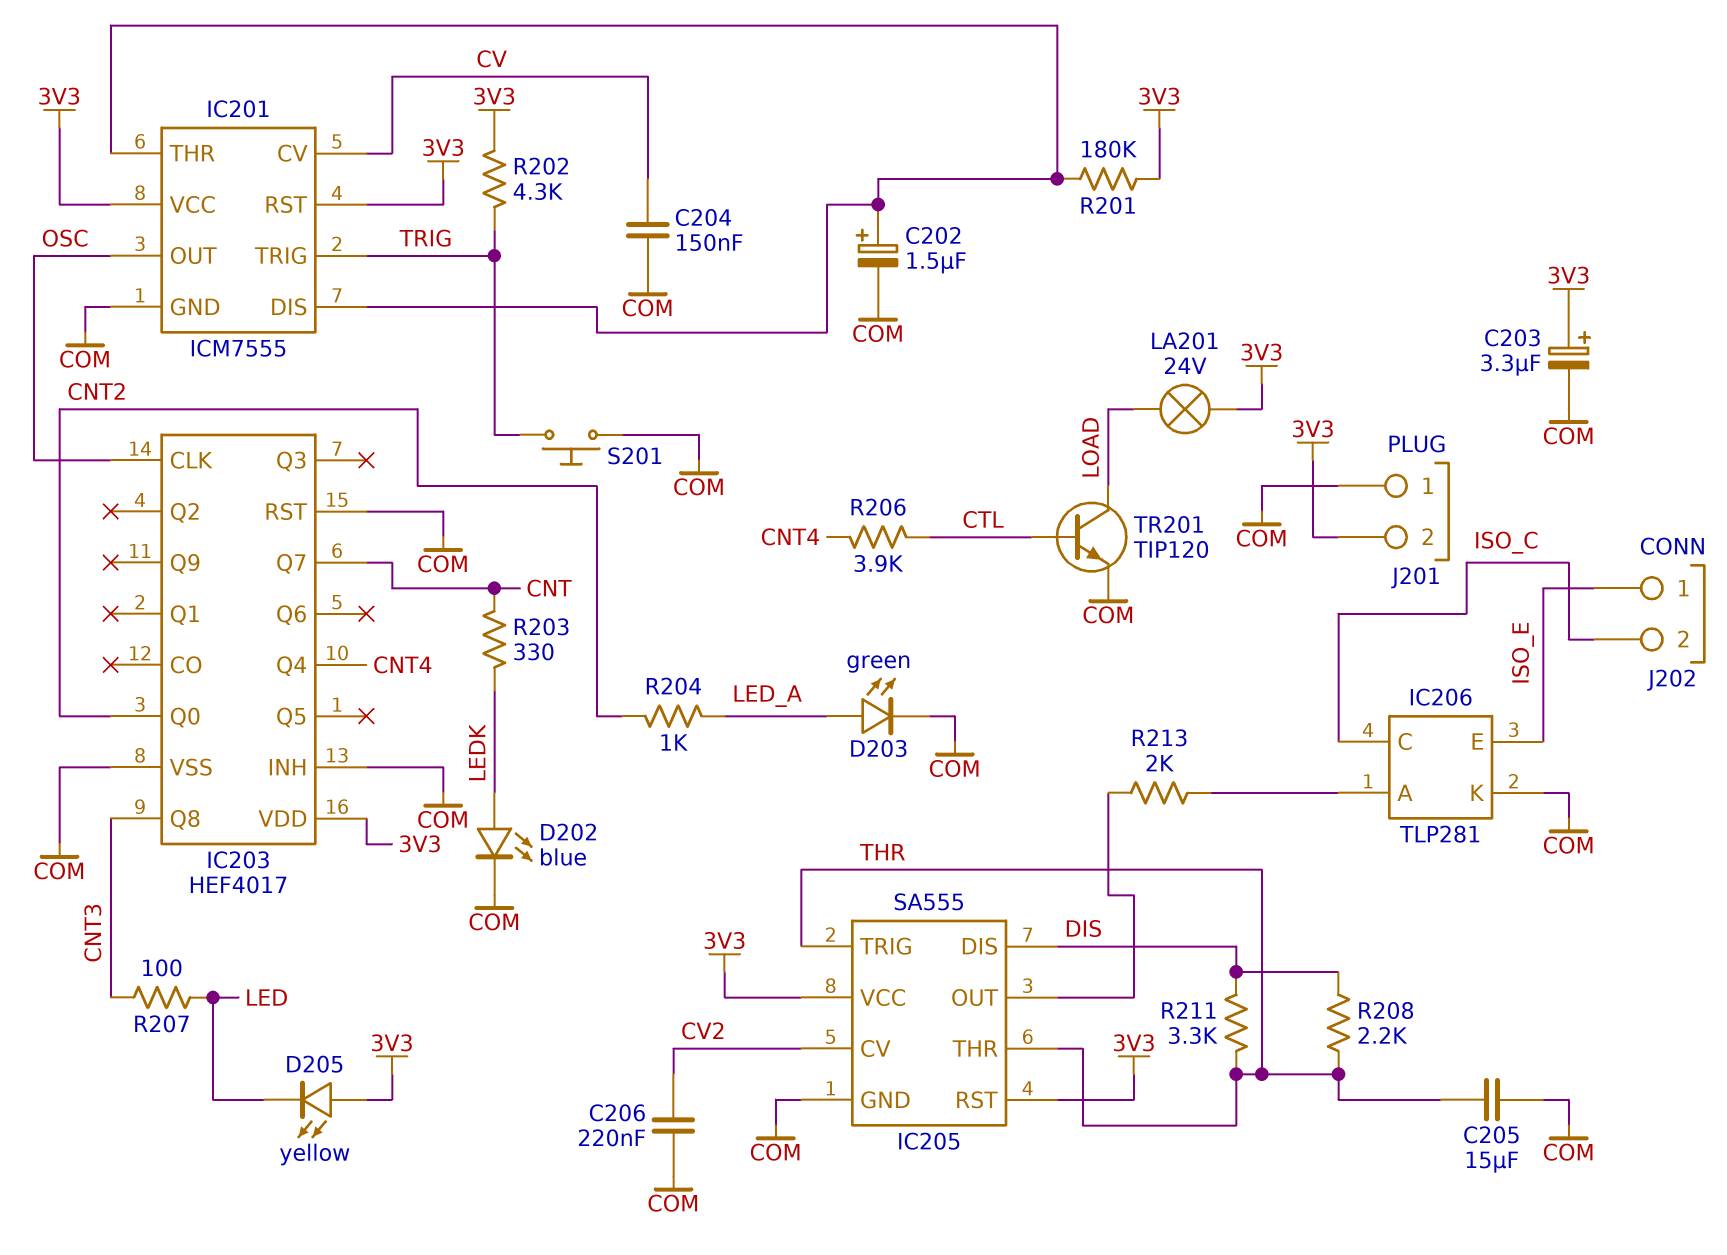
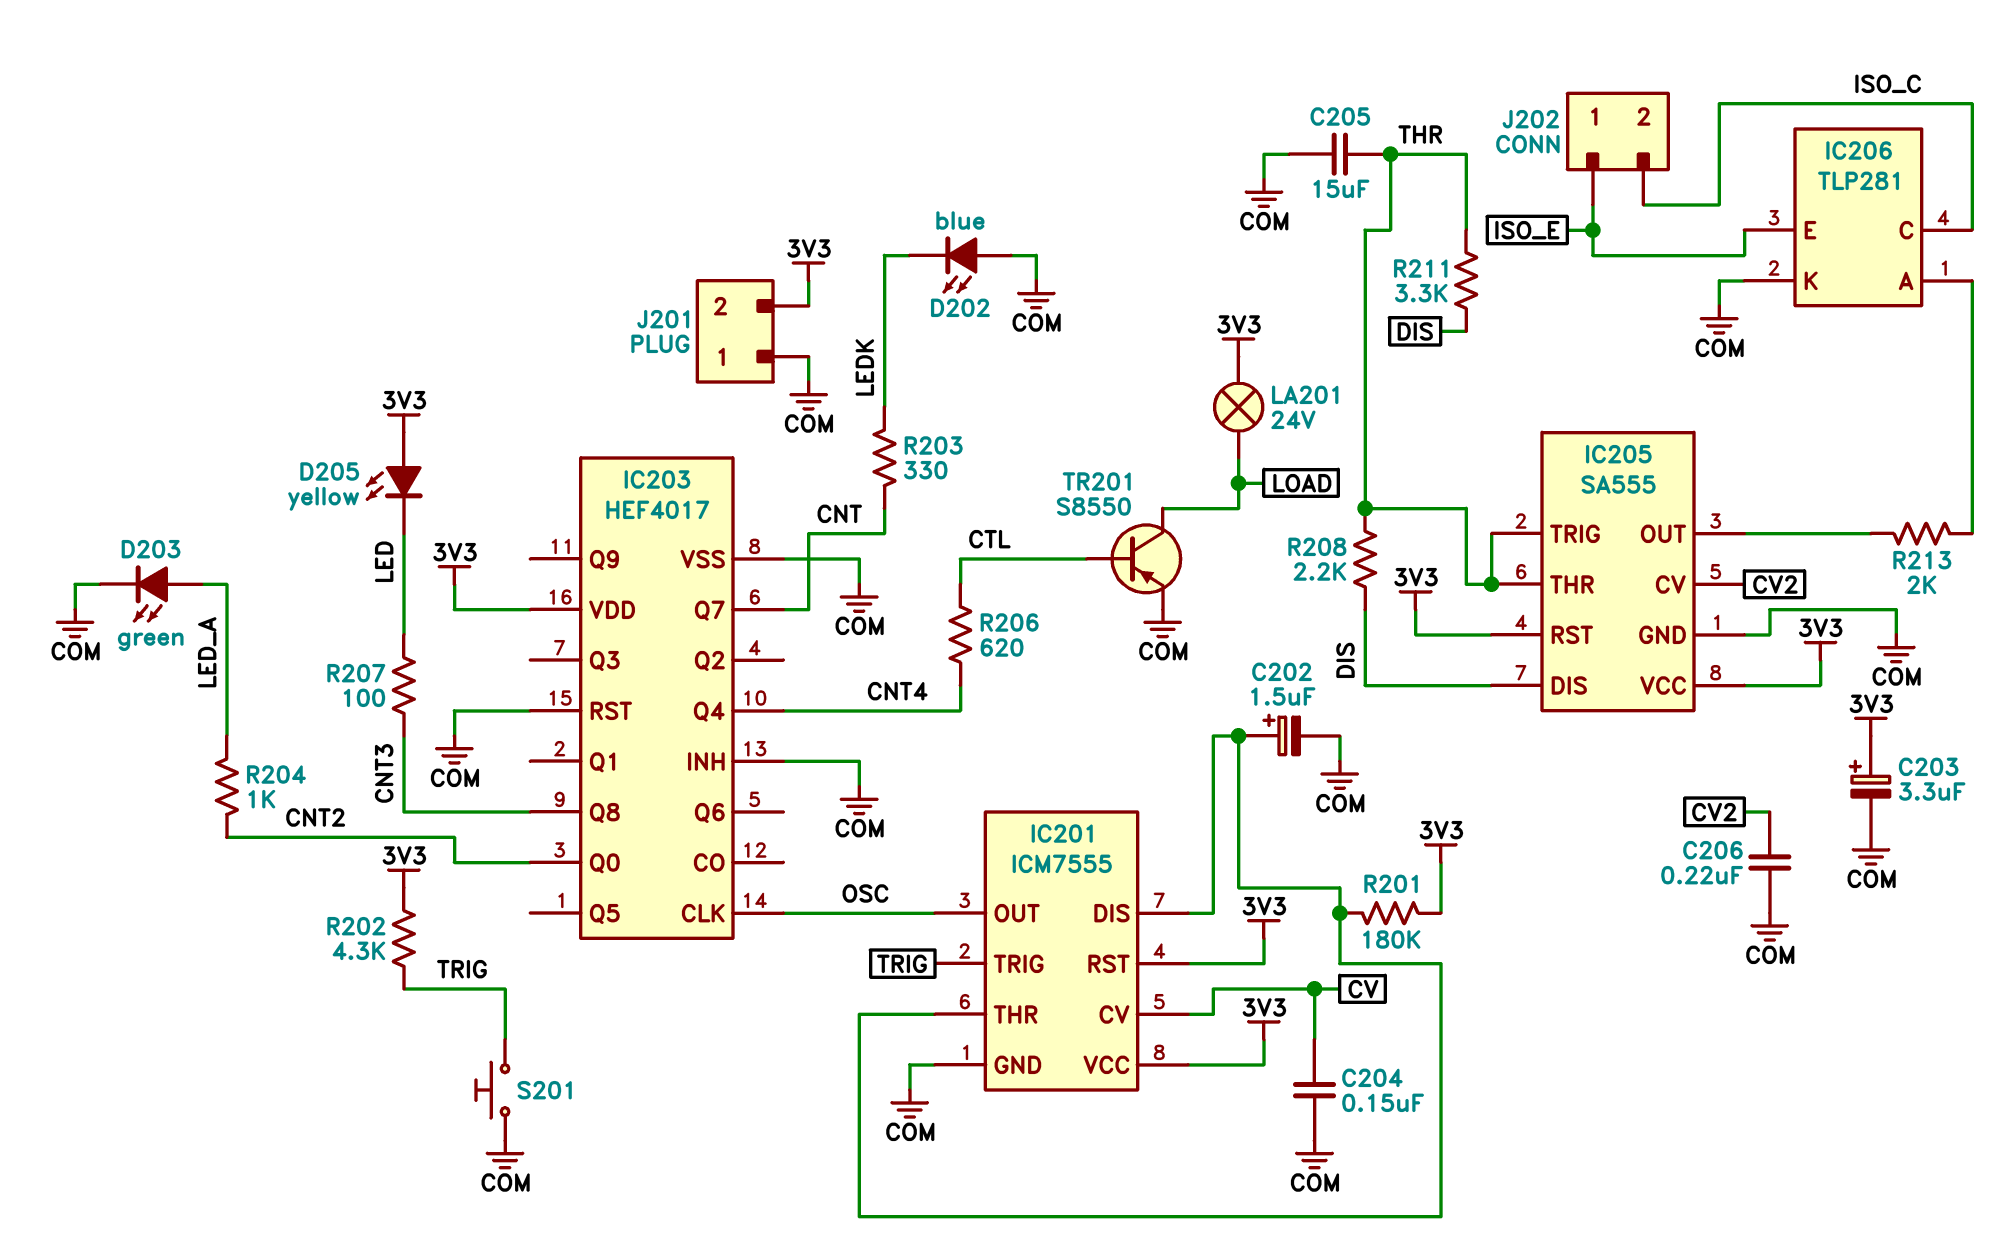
D202: LED blue (A LEDK, K COM) -> LED blue (A COM, K LEDK)
R206: 3.9k (CNT4, CTL) -> 620 (CNT4, CTL)
TR201: NPN TIP120 (B CTL, C LOAD, E COM) -> PNP S8550 (B CTL, C LOAD, E COM)

